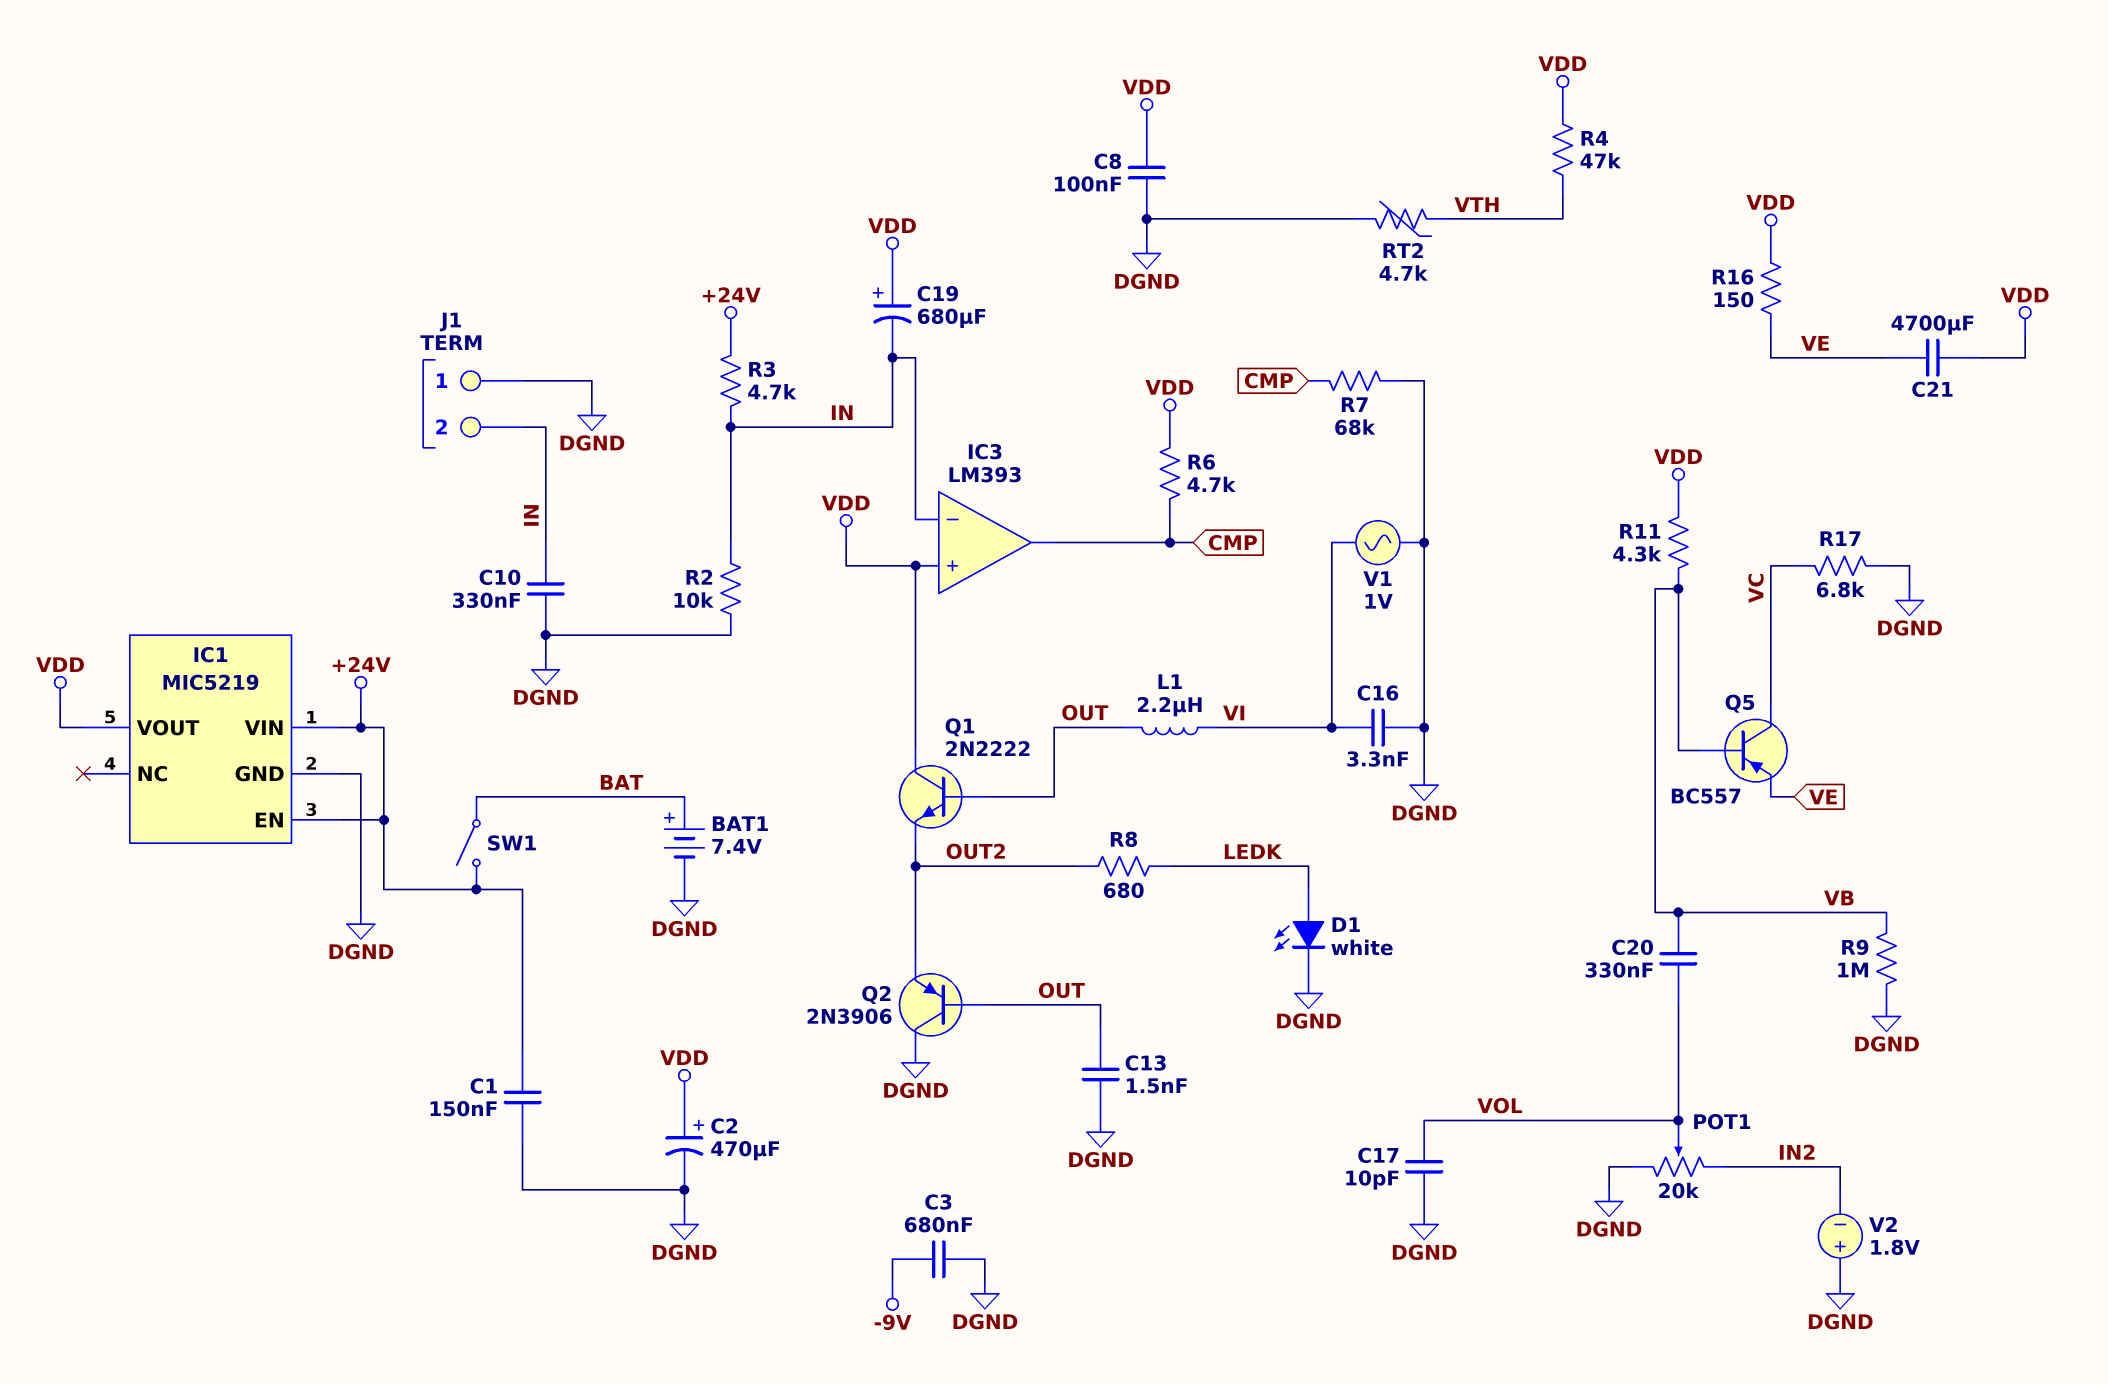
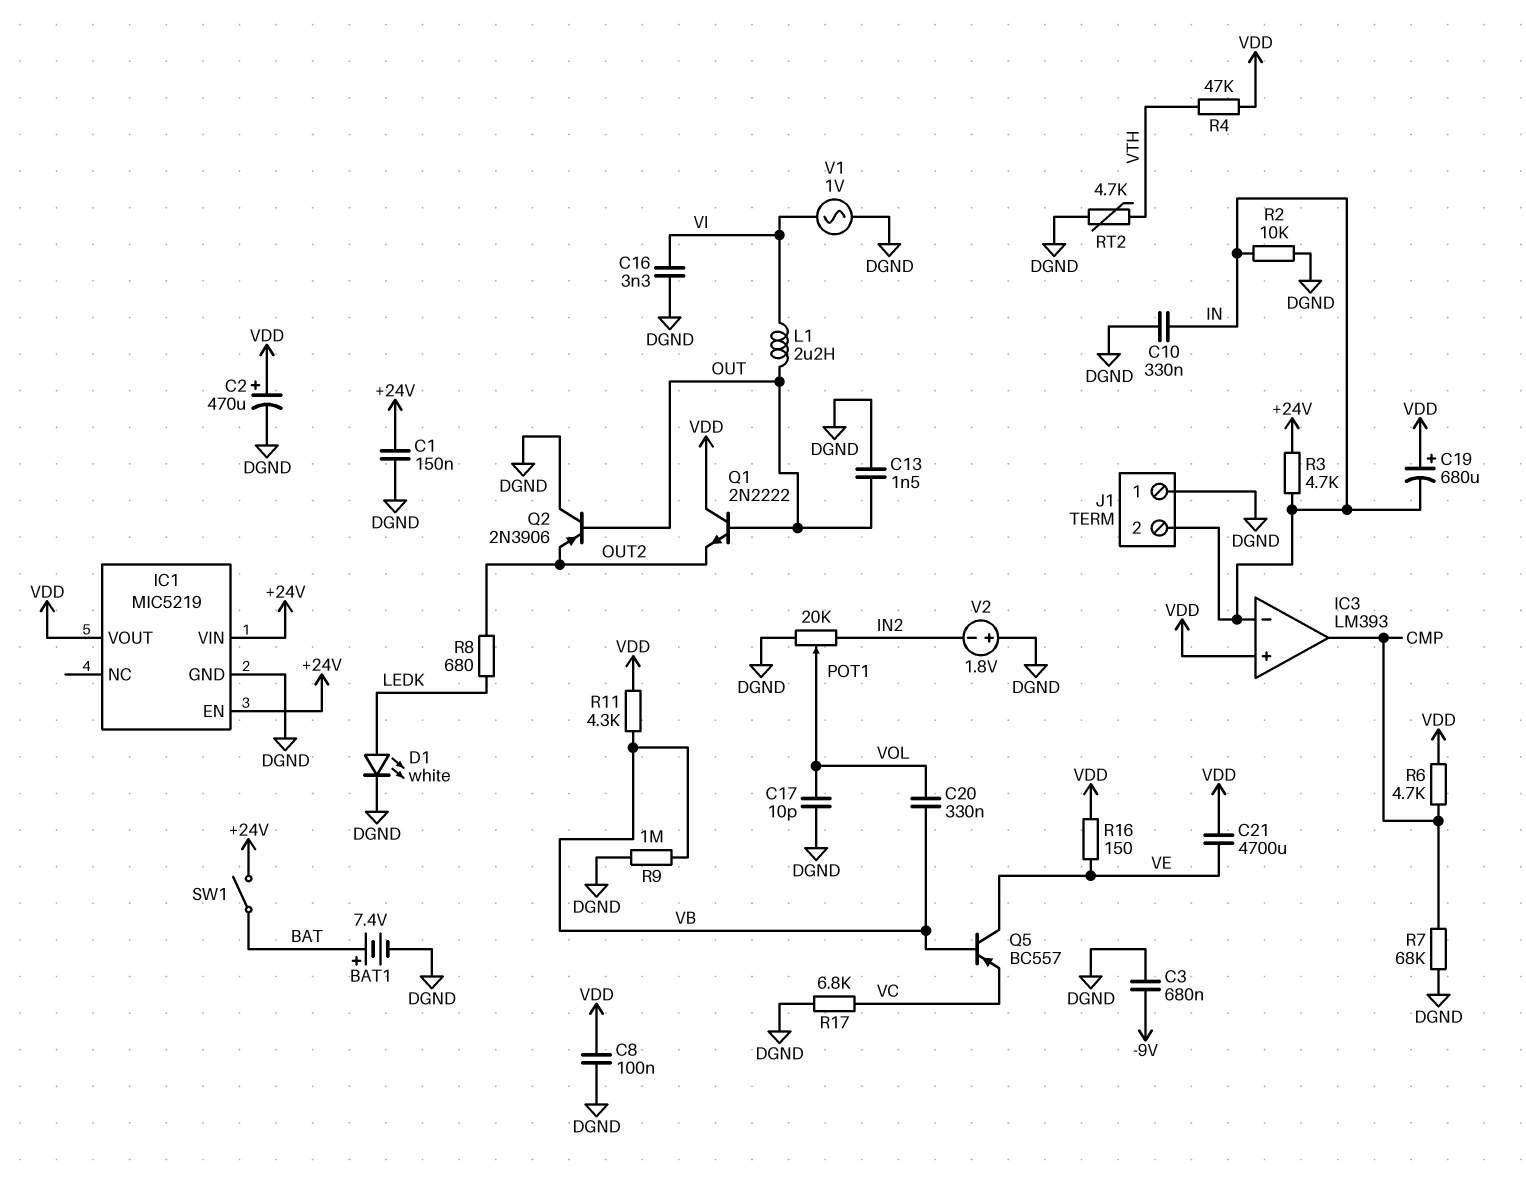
Q5: PNP BC557 (B VB, C VC, E VE) -> PNP BC557 (B VB, C VE, E VC)

